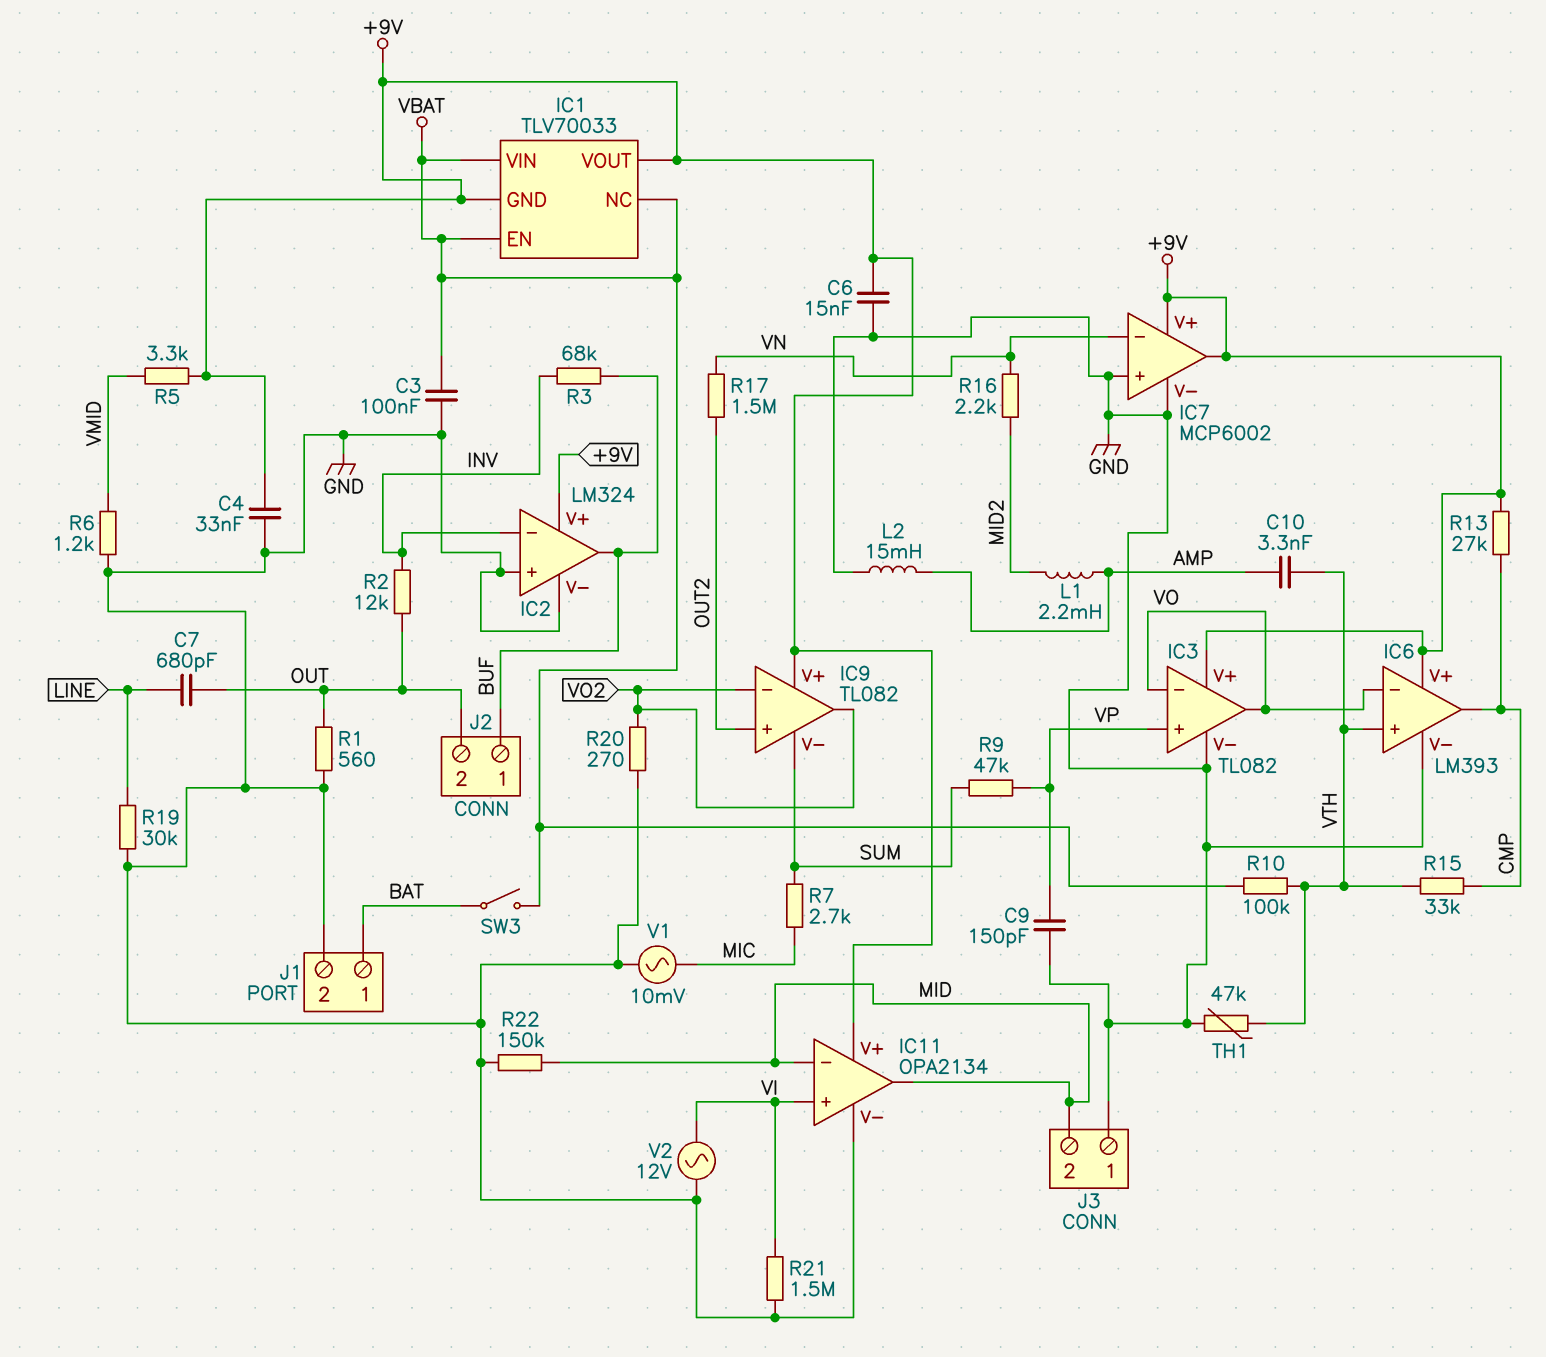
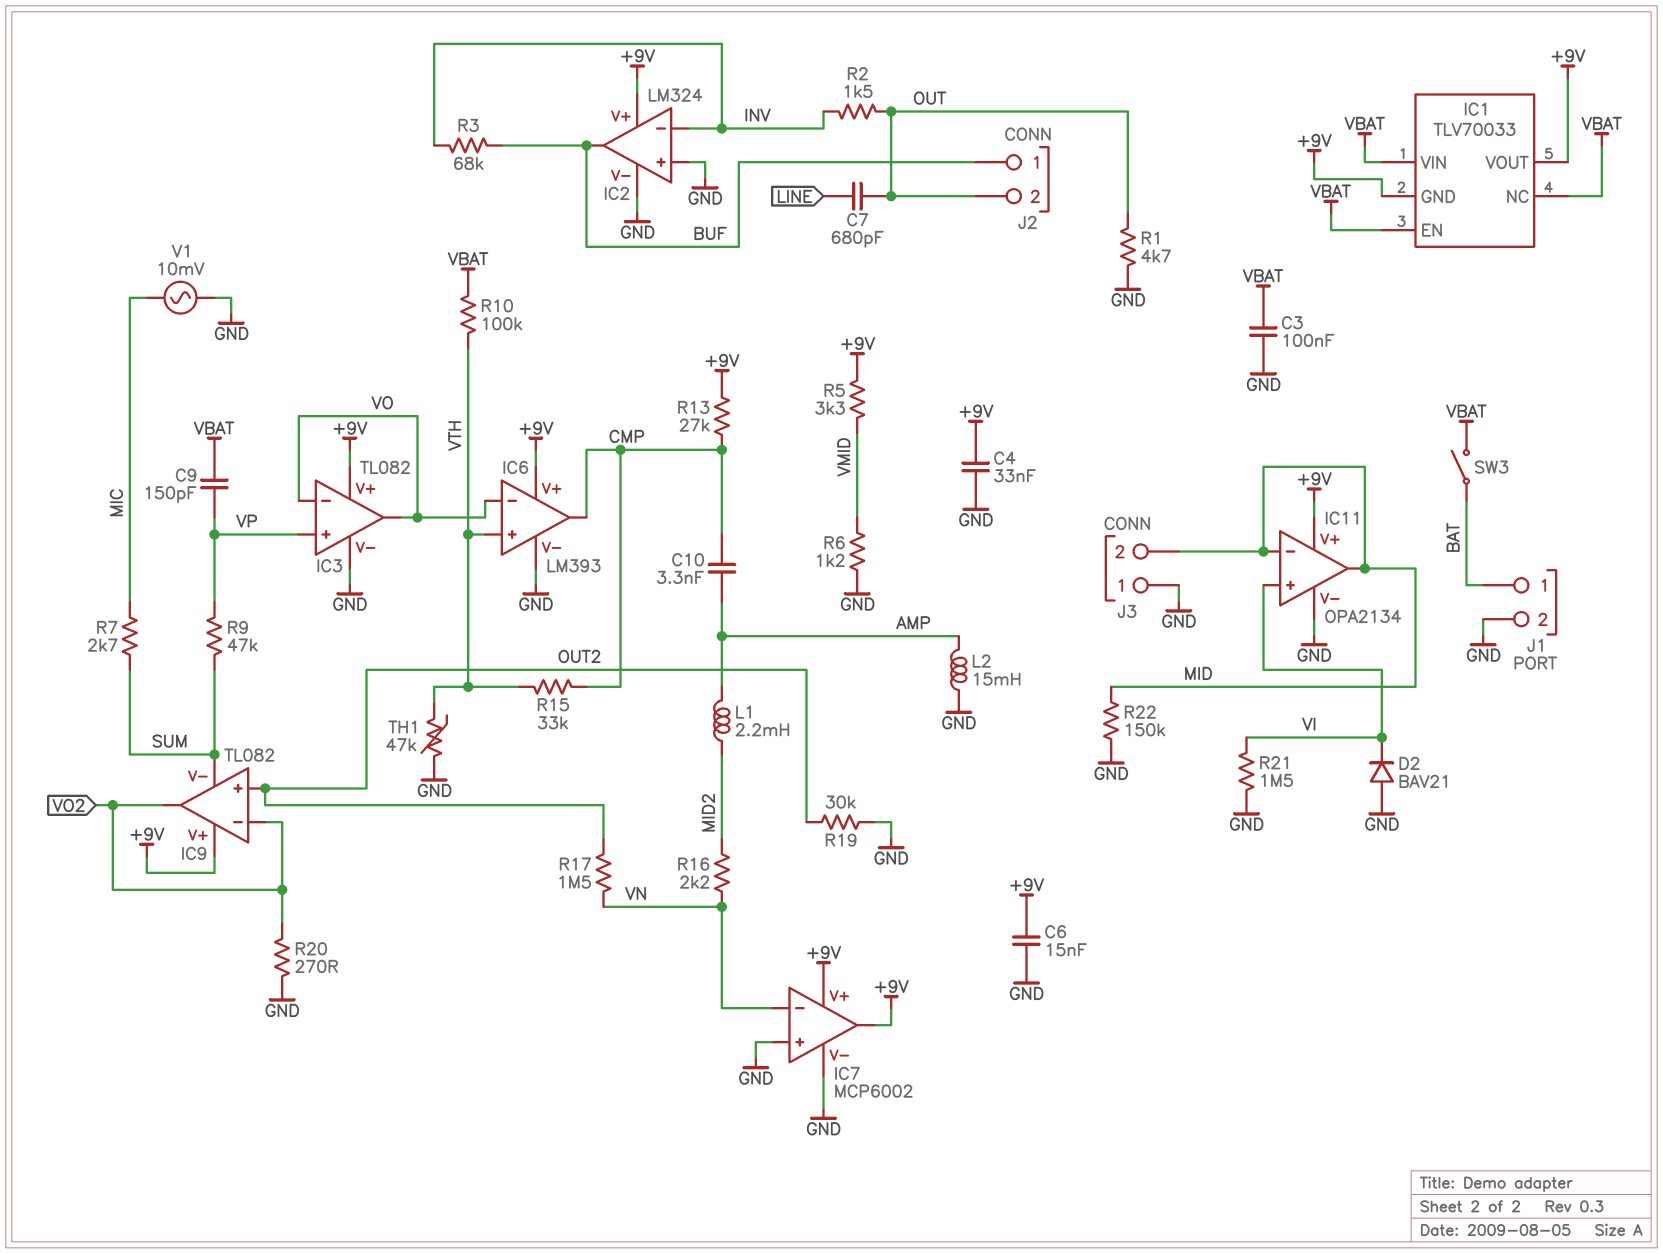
C9: 150pF (GND, VP) -> 150pF (VBAT, VP)
C10: 3.3nF (AMP, VTH) -> 3.3nF (AMP, CMP)
D2: none -> diode BAV21 (A GND, K VI)
R1: 560 (GND, OUT) -> 4.7k (GND, OUT)
R2: 12k (INV, OUT) -> 1.5k (INV, OUT)
R19: 30k (GND, LINE) -> 30k (GND, OUT2)
V2: AC 12V (GND, VI) -> none

